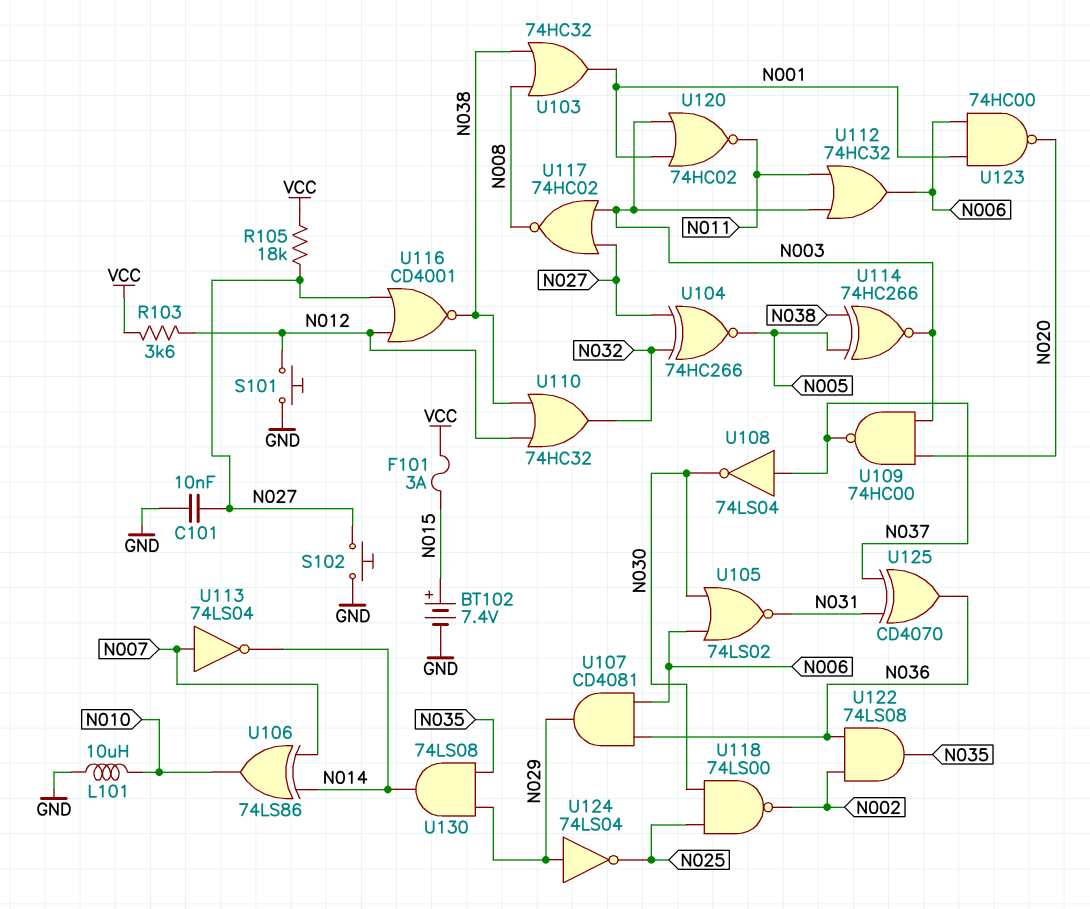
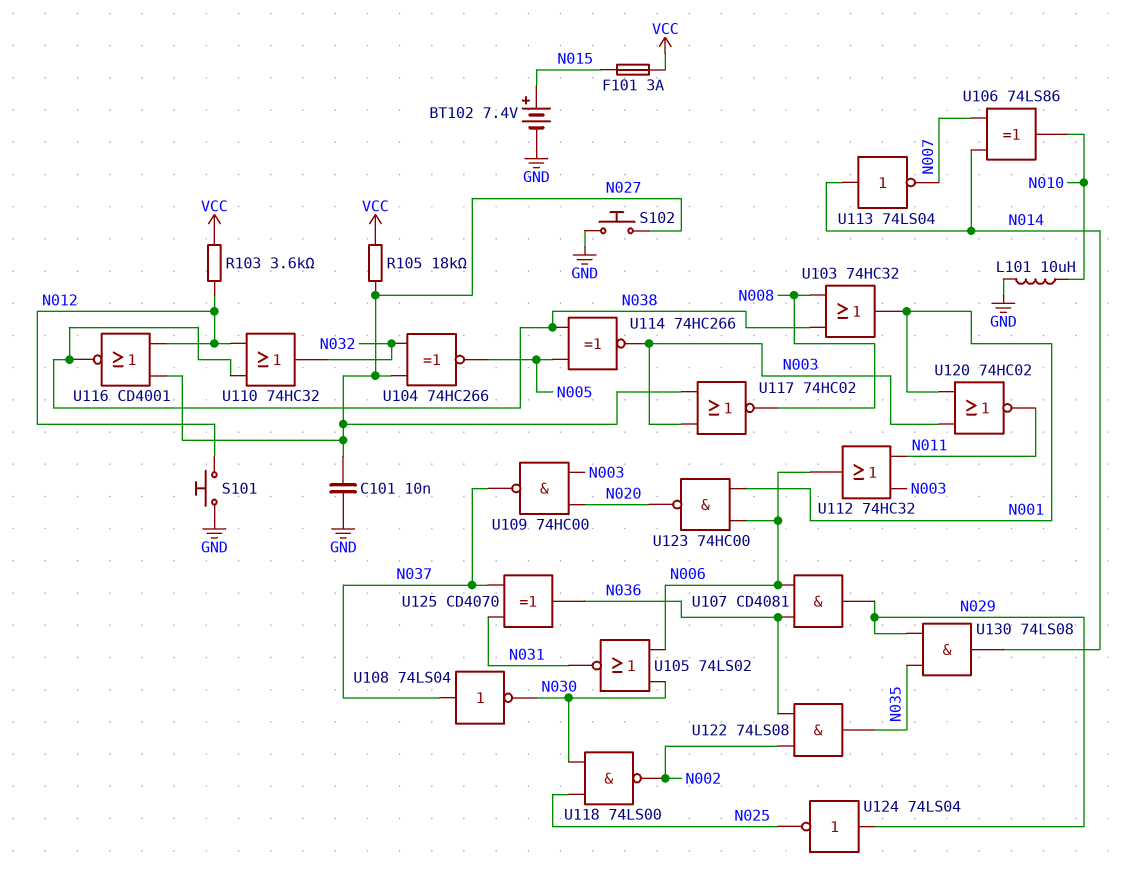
U113: NOT 74LS04 (in N007, out N014) -> NOT 74LS04 (in N014, out N007)

